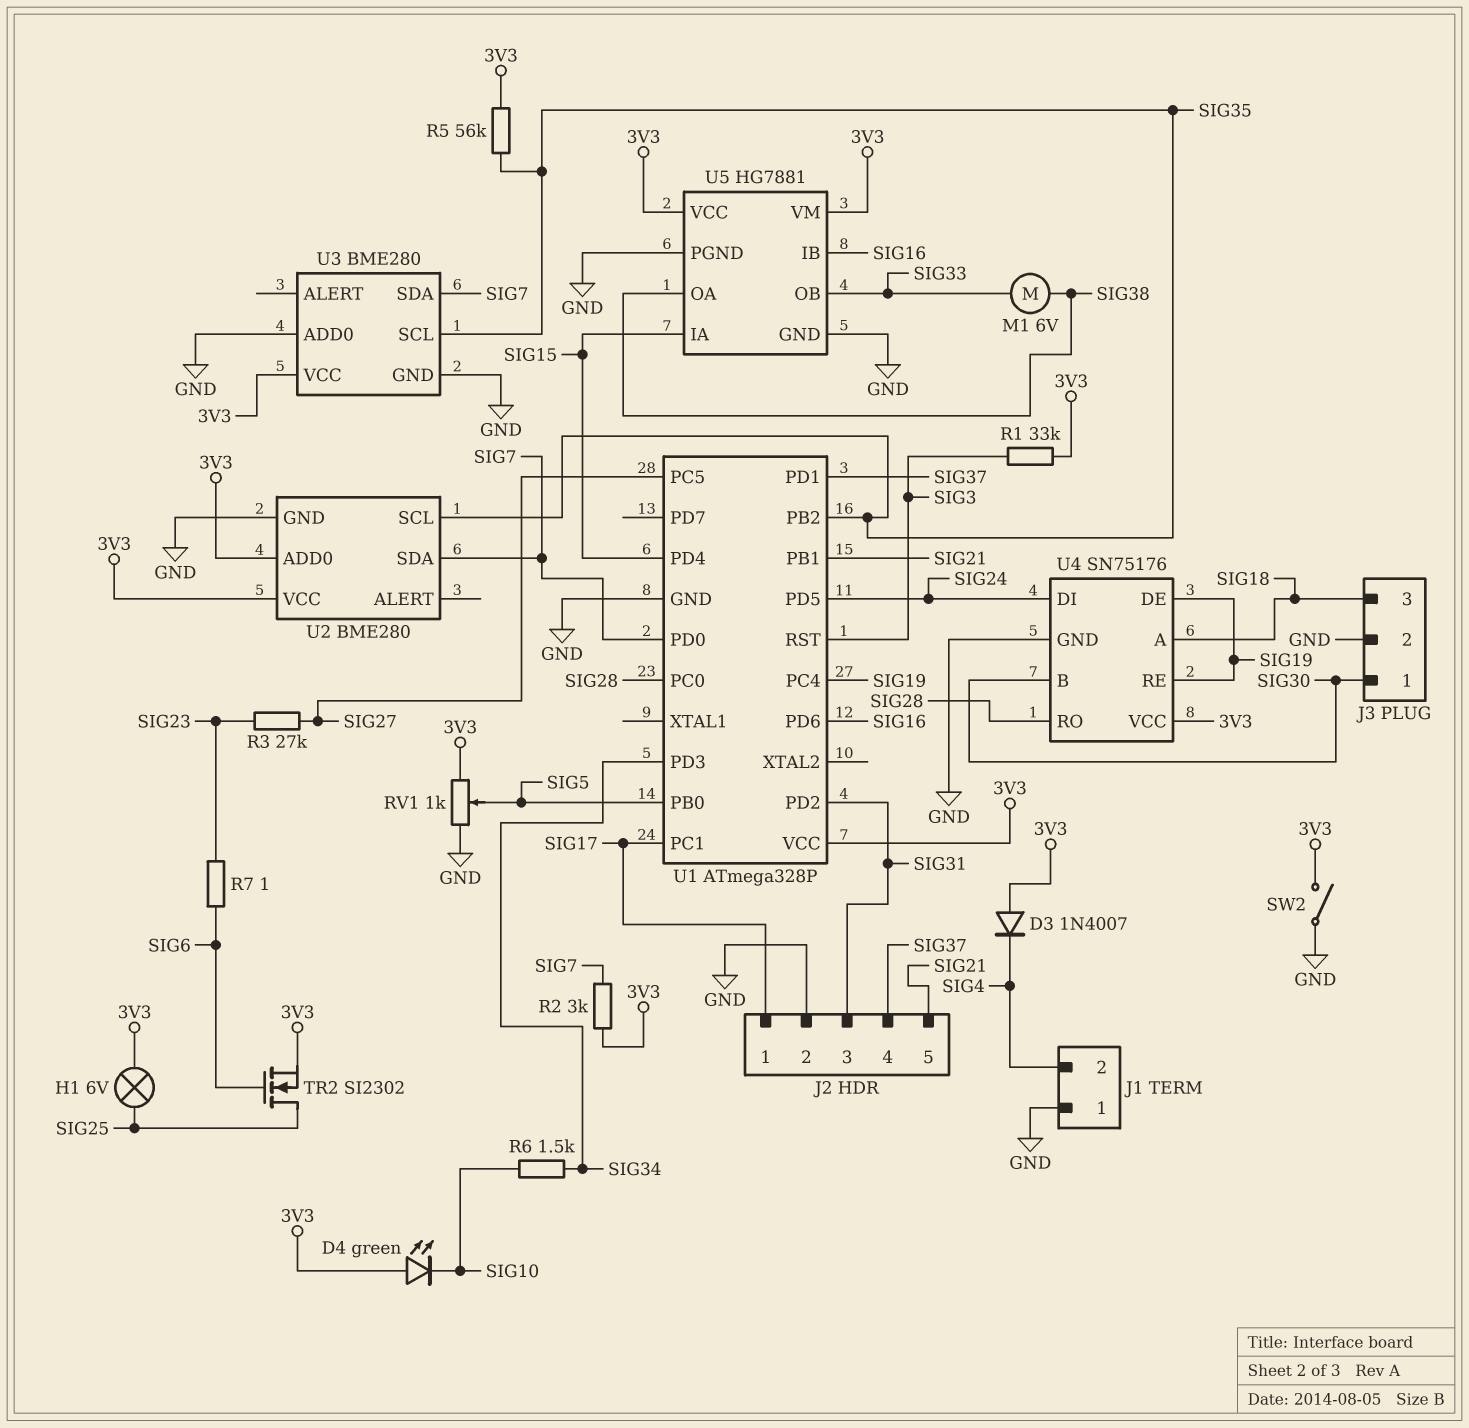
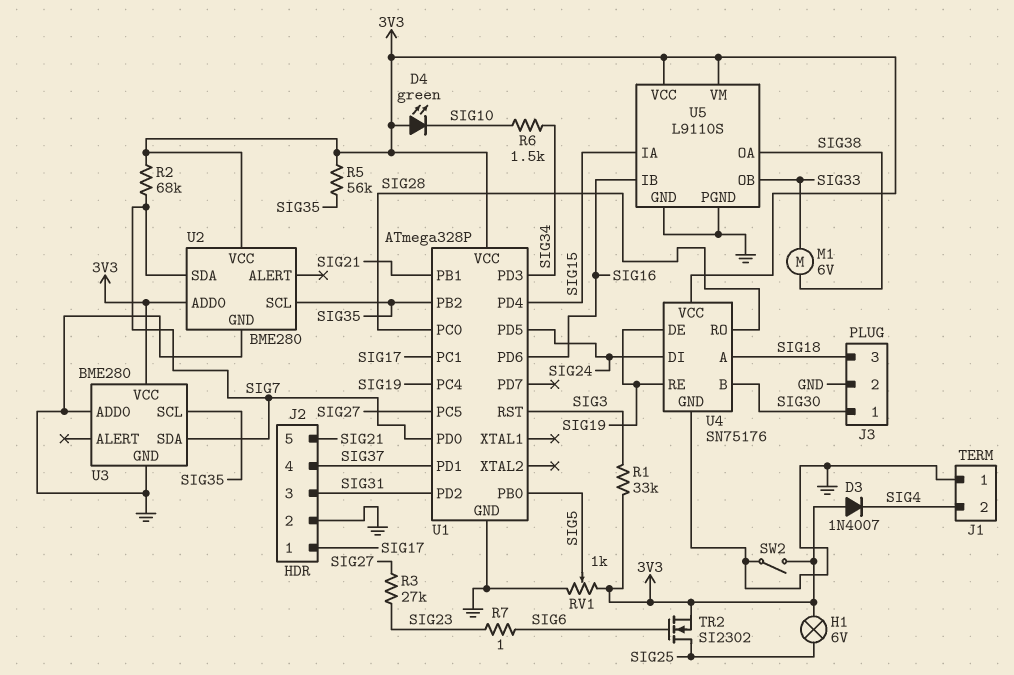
R2: 3k (3V3, SIG7) -> 68k (3V3, SIG7)
U5: HG7881 -> L9110S

